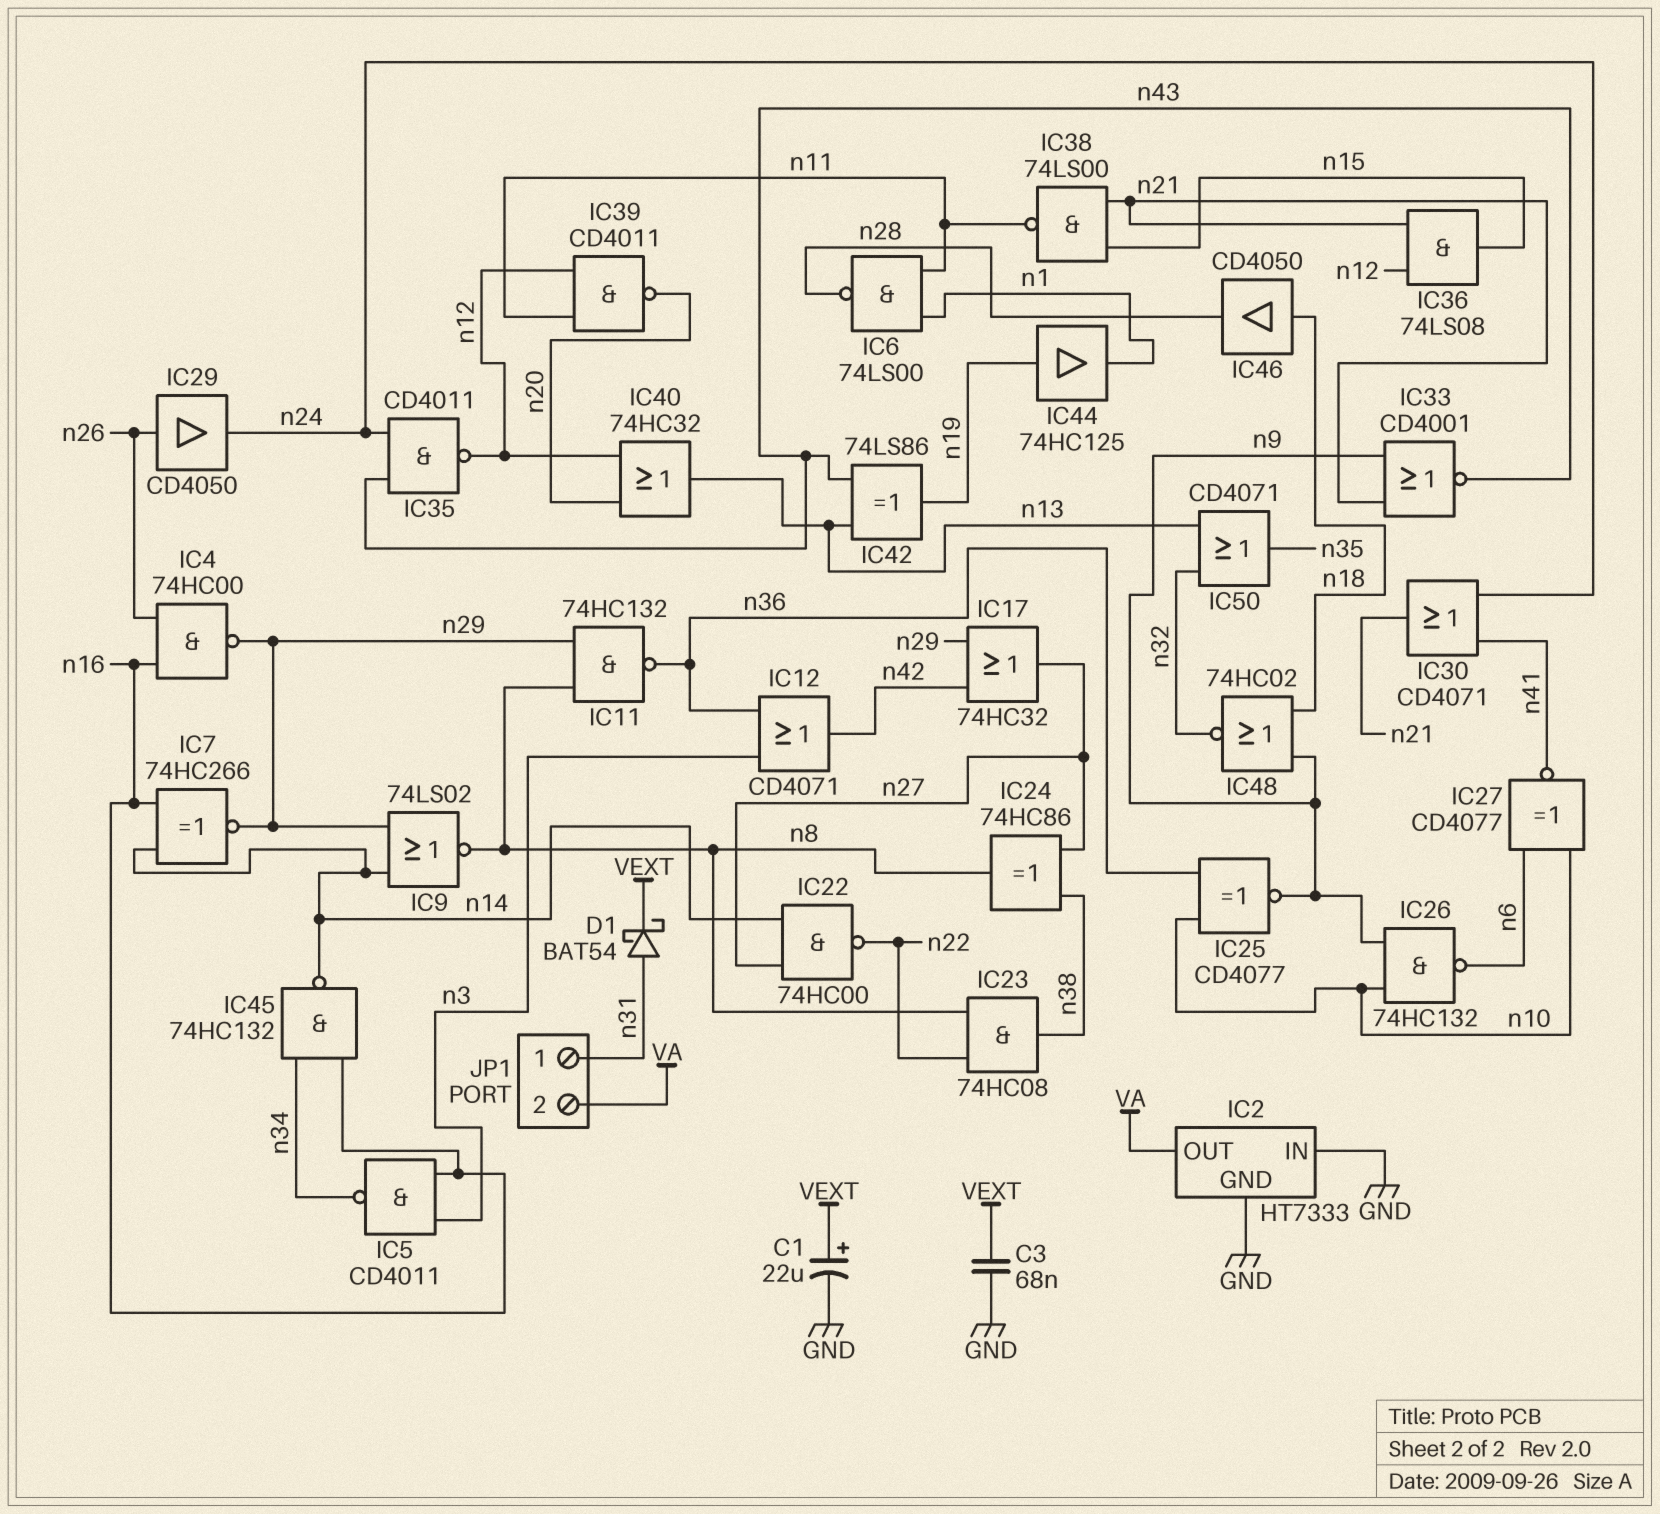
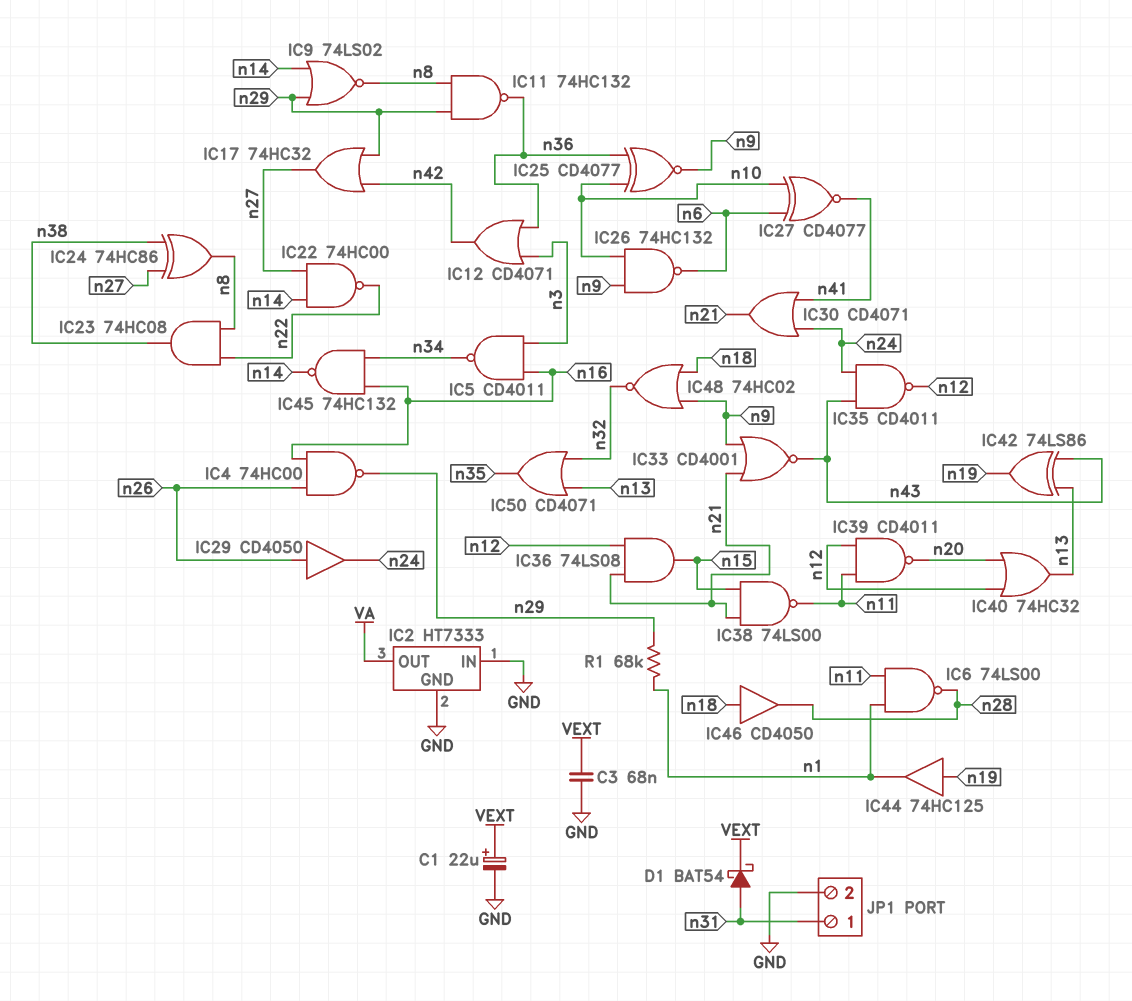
IC7: XNOR 74HC266 (in n14, in n16, out n29) -> none
JP1 pin 2: VA -> GND
R1: none -> 68k (n1, n29)

